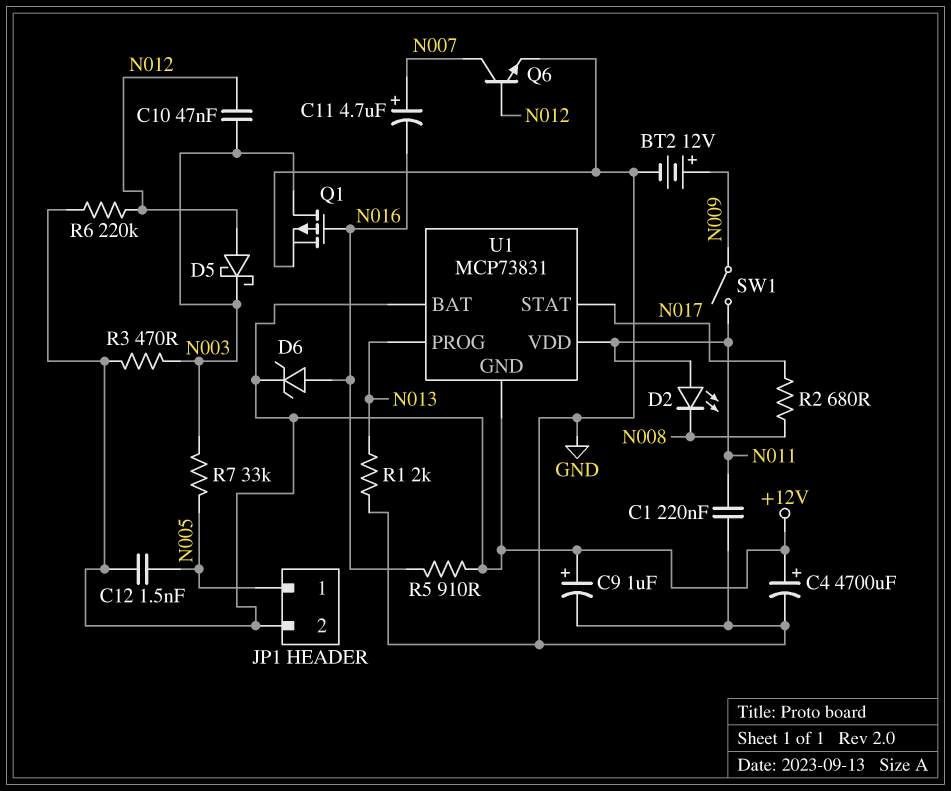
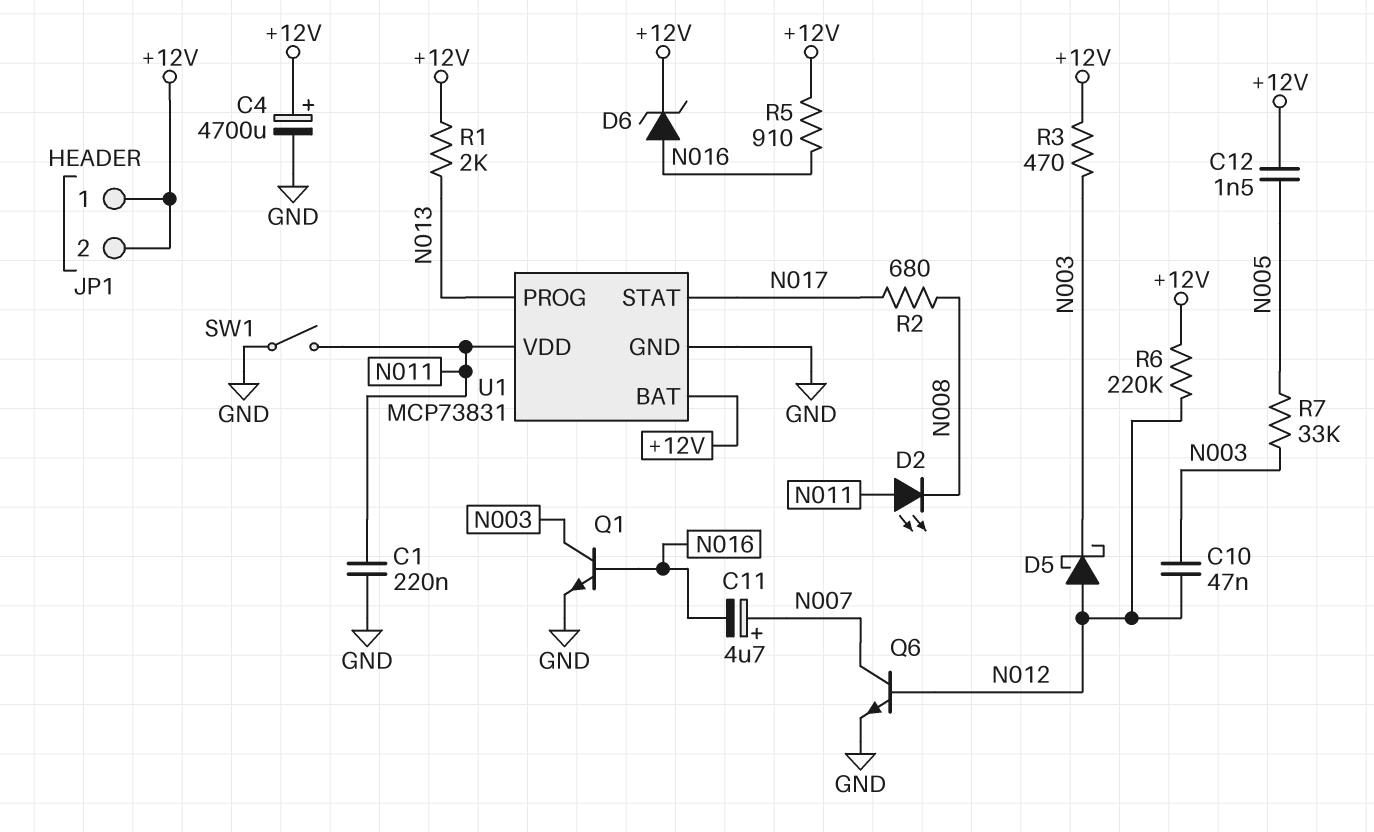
BT2: 12V (plus N009, minus GND) -> none
C9: 1uF (plus +12V, minus GND) -> none
JP1 pin 1: N005 -> +12V
Q1: PMOS (G N016, D N003, S GND) -> NPN (B N016, C N003, E GND)
R1: 2k (GND, N013) -> 2k (+12V, N013)
SW1: switch (N009, N011) -> switch (GND, N011)
U1 pin GND: +12V -> GND

